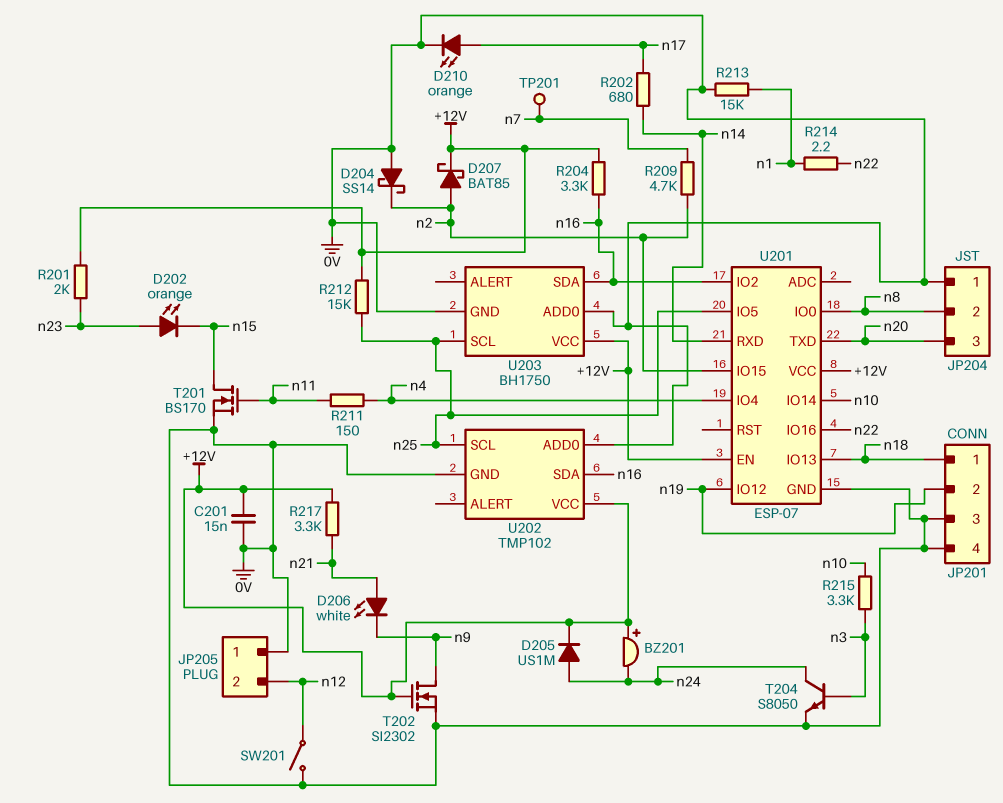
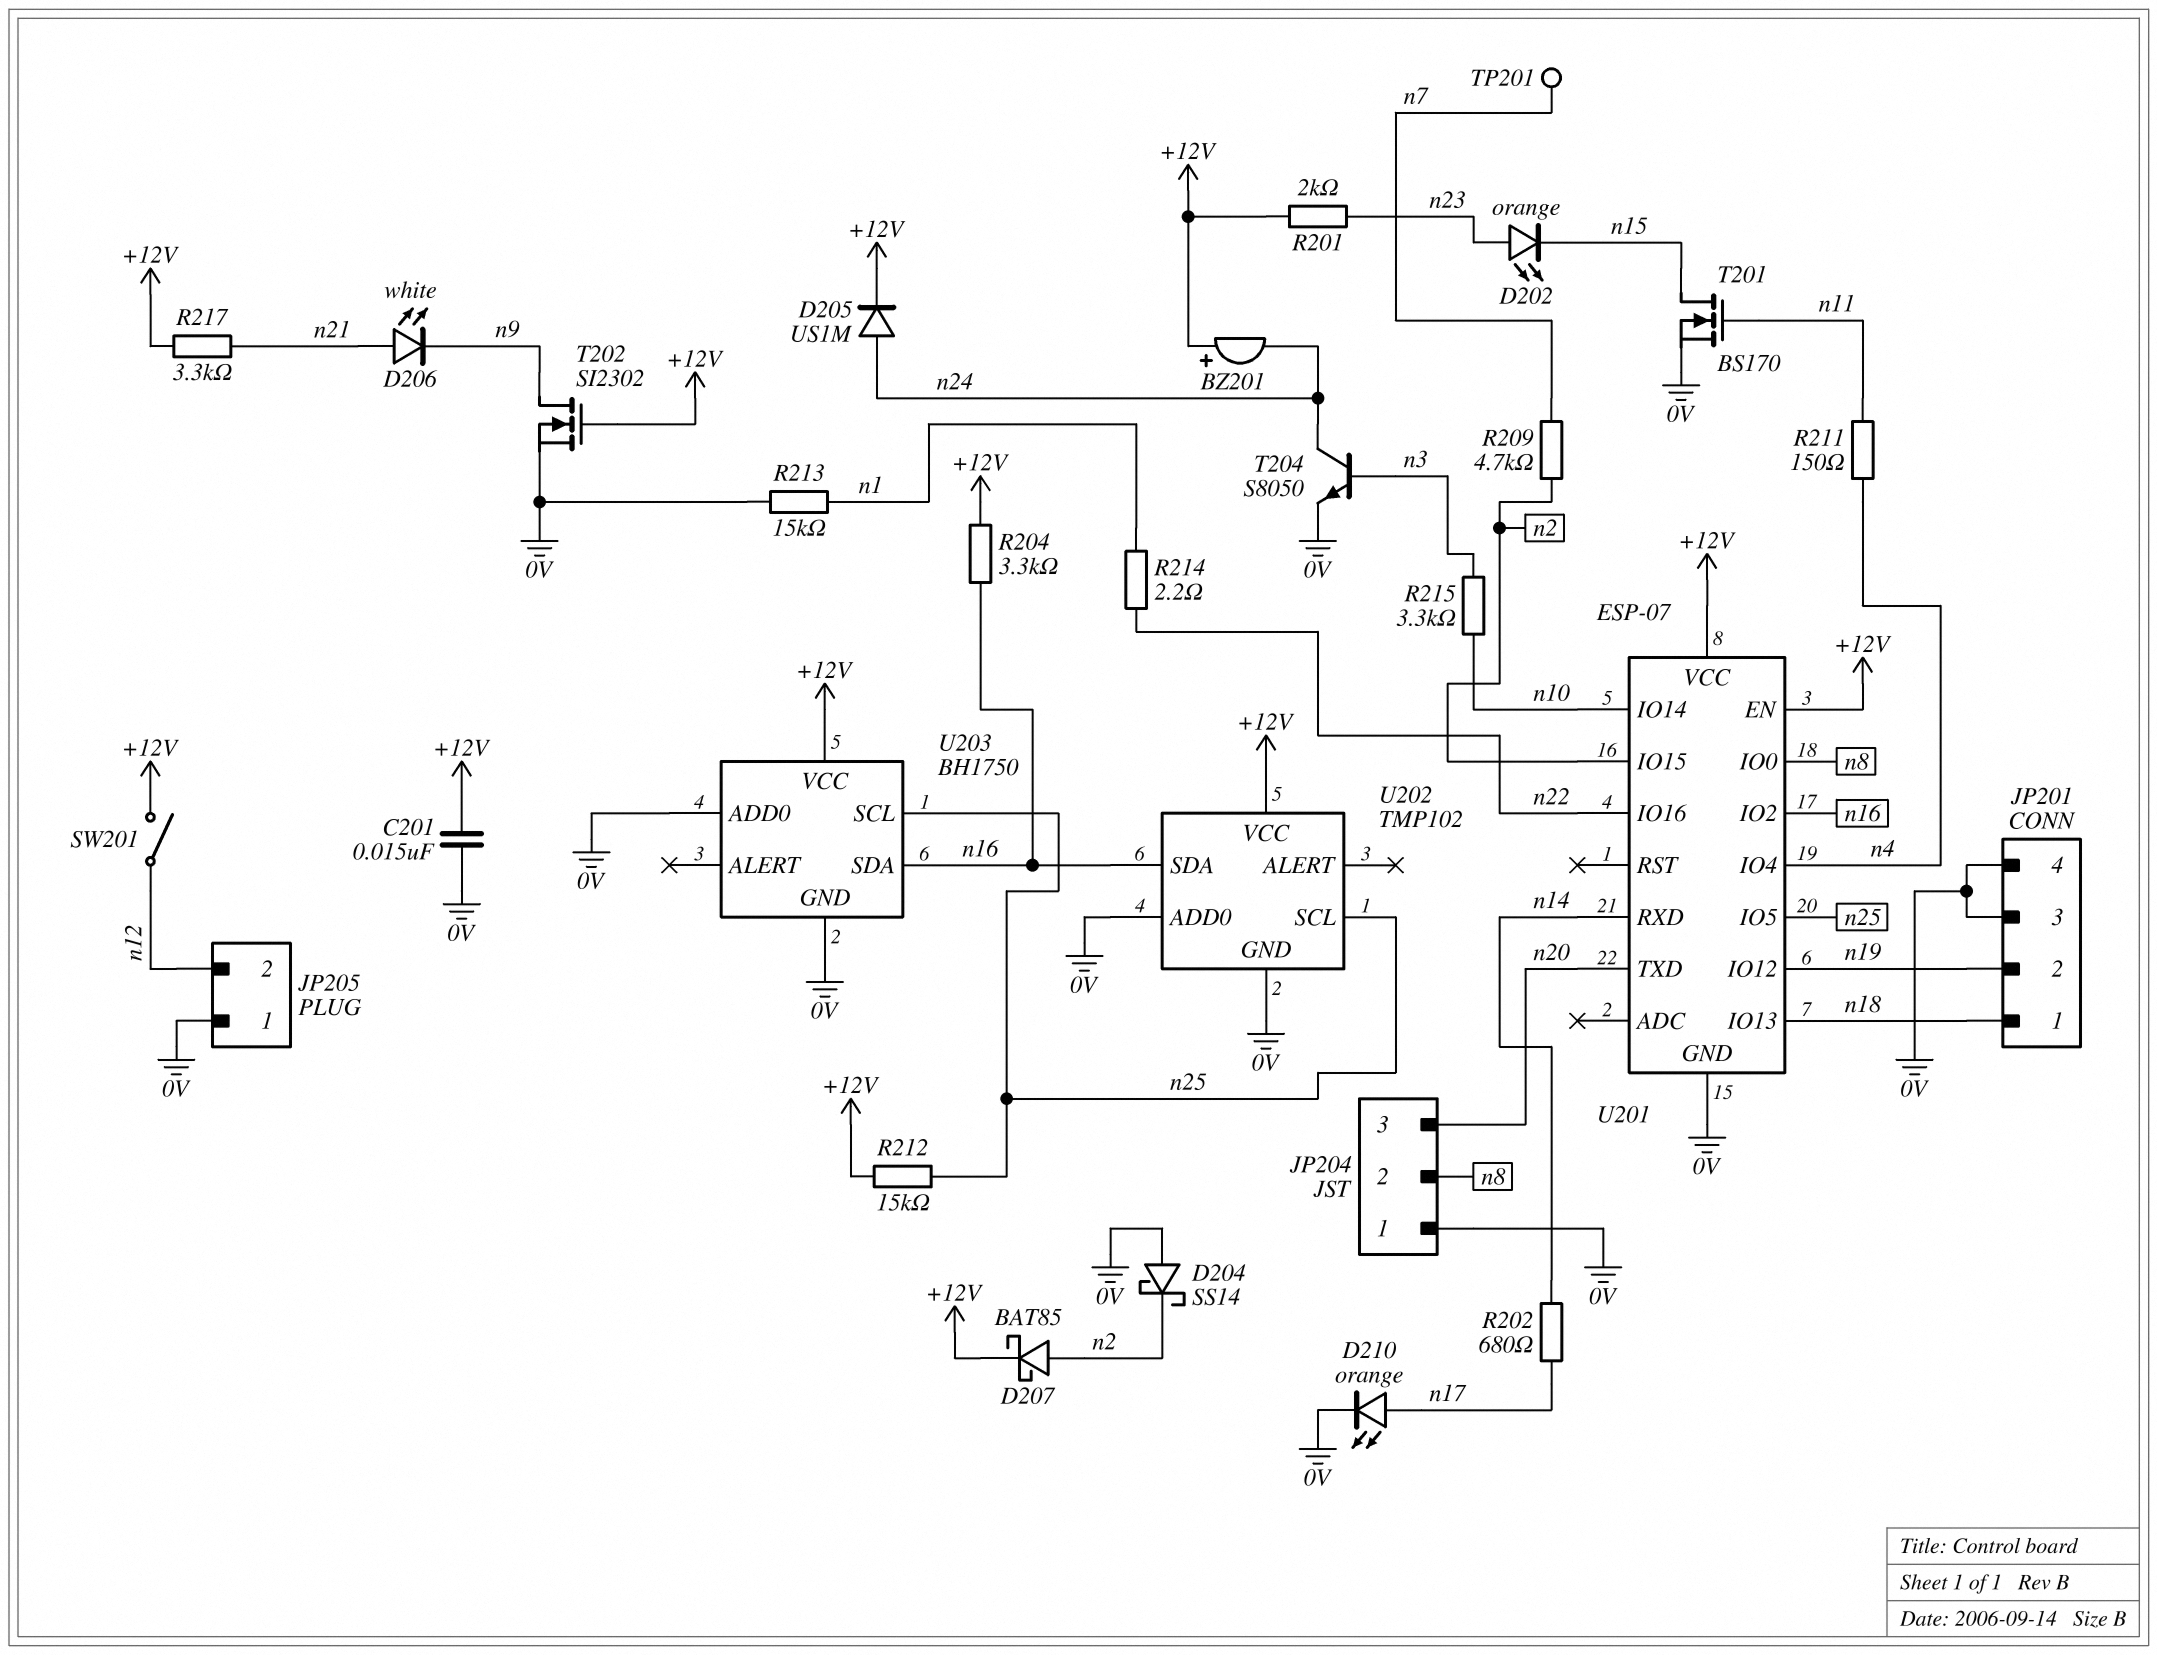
SW201: switch (0V, n12) -> switch (+12V, n12)

